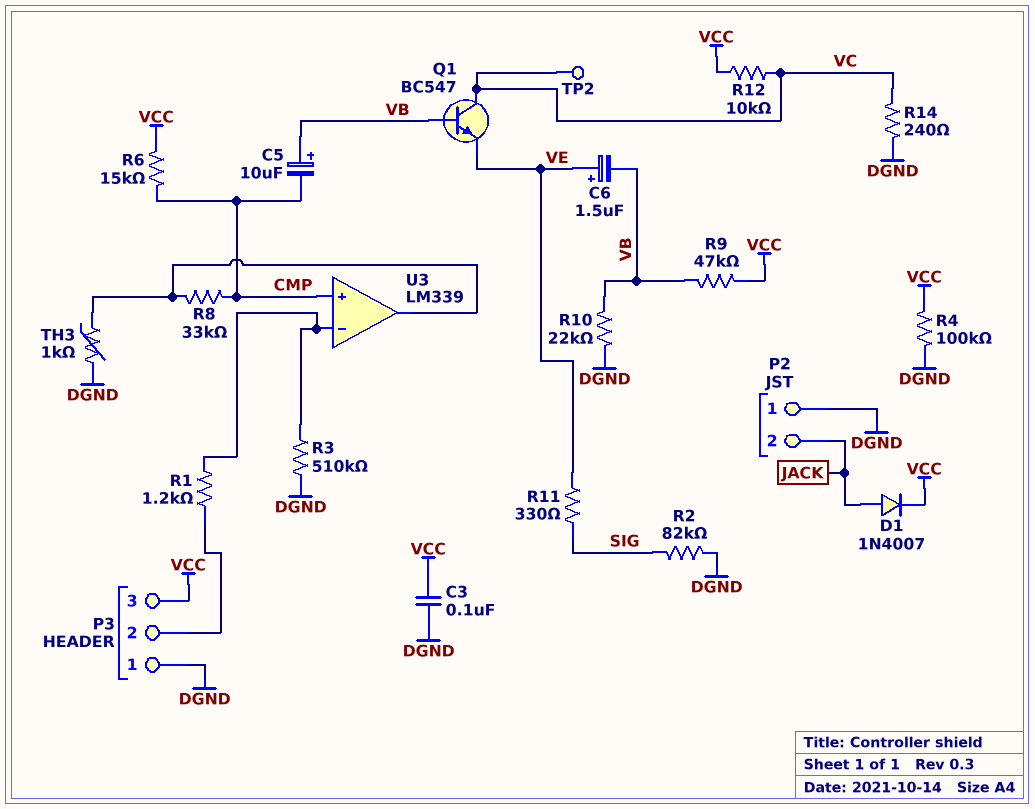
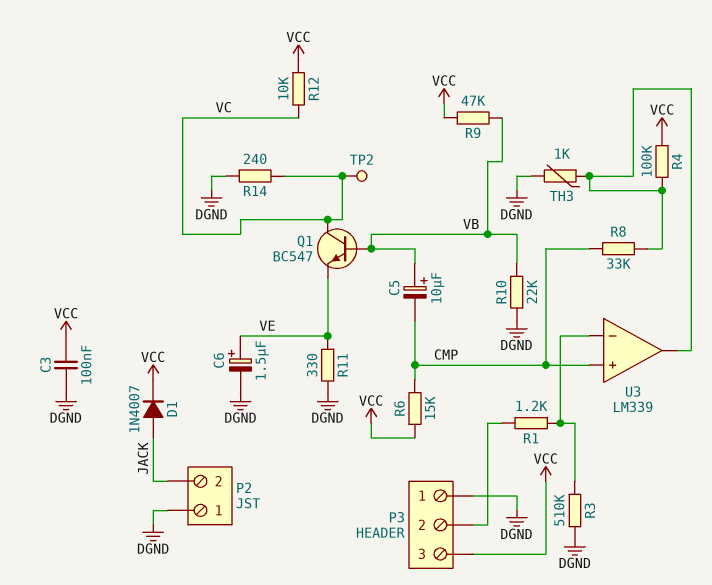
C6: 1.5uF (plus VE, minus VB) -> 1.5uF (plus VE, minus DGND)
R2: 82k (DGND, SIG) -> none
R4: 100k (DGND, VCC) -> 100k (U3/out, VCC)
R11: 330 (SIG, VE) -> 330 (DGND, VE)

